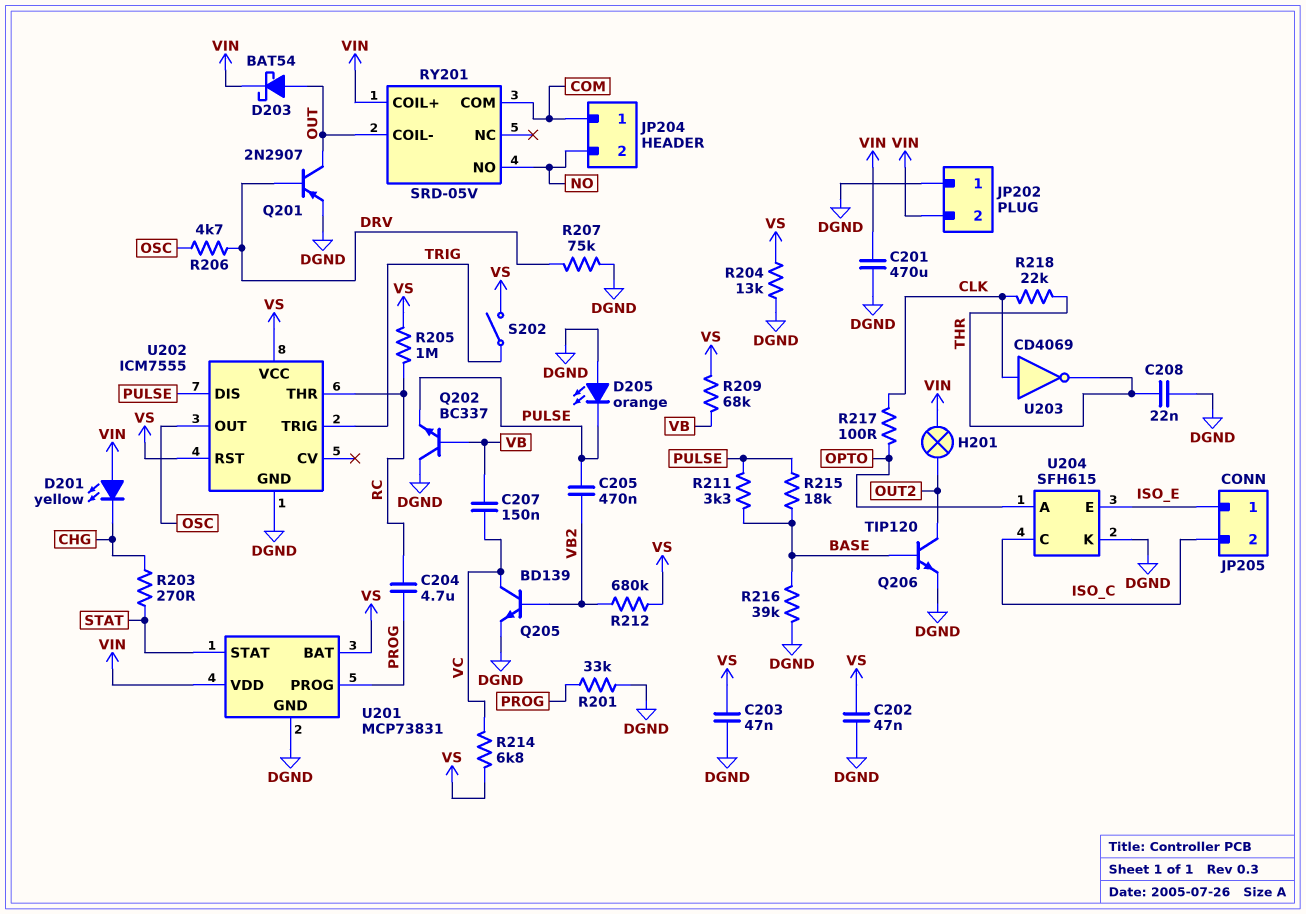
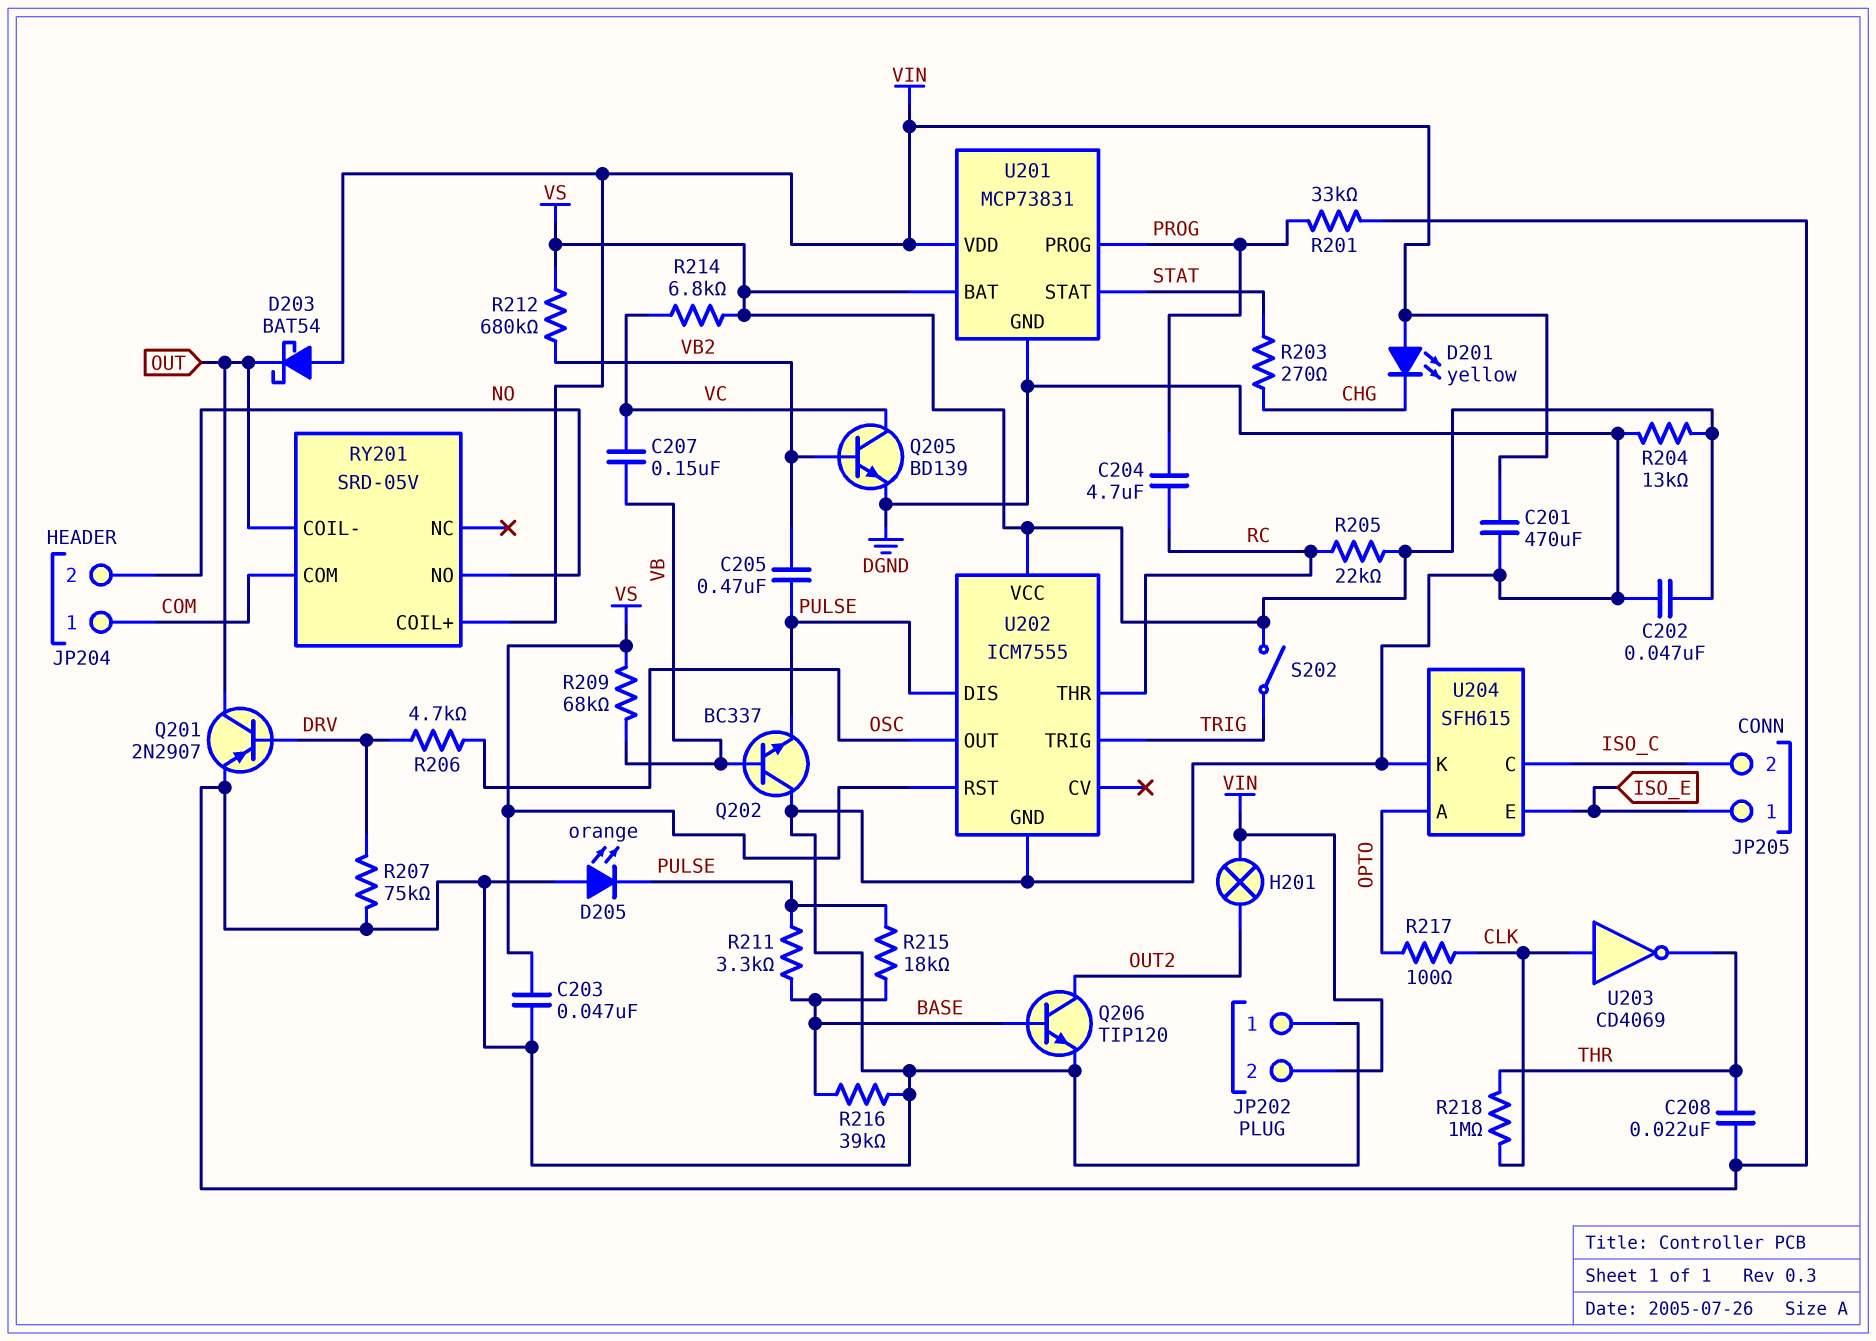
D203: schottky BAT54 (A OUT, K VIN) -> schottky BAT54 (A VIN, K OUT)
R205: 1M (RC, VS) -> 22k (RC, VS)
R218: 22k (CLK, THR) -> 1M (CLK, THR)

